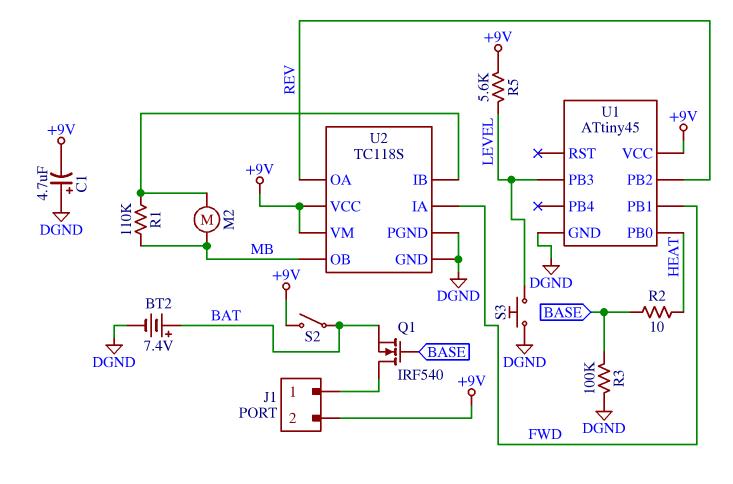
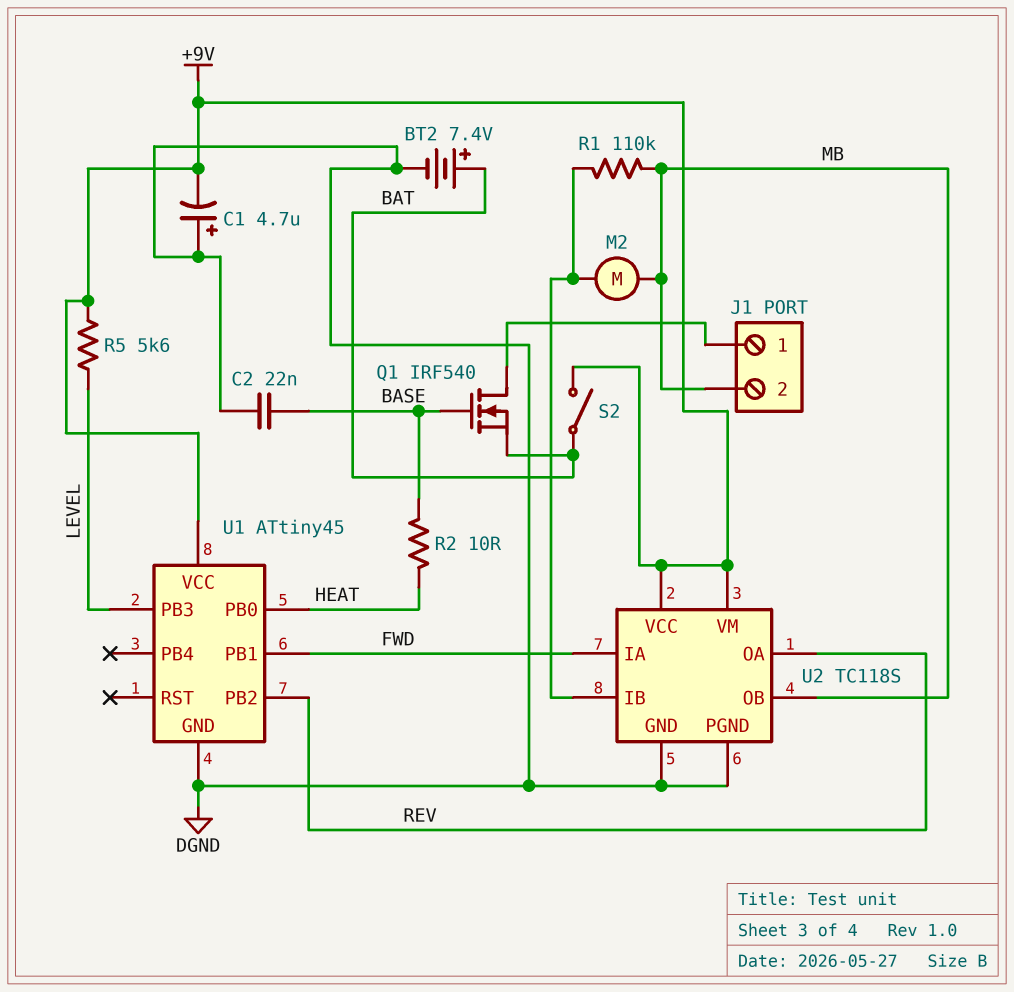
C2: none -> 22nF (BASE, DGND)
J1 pin 2: +9V -> MB
R3: 100k (BASE, DGND) -> none
S3: button (DGND, LEVEL) -> none

